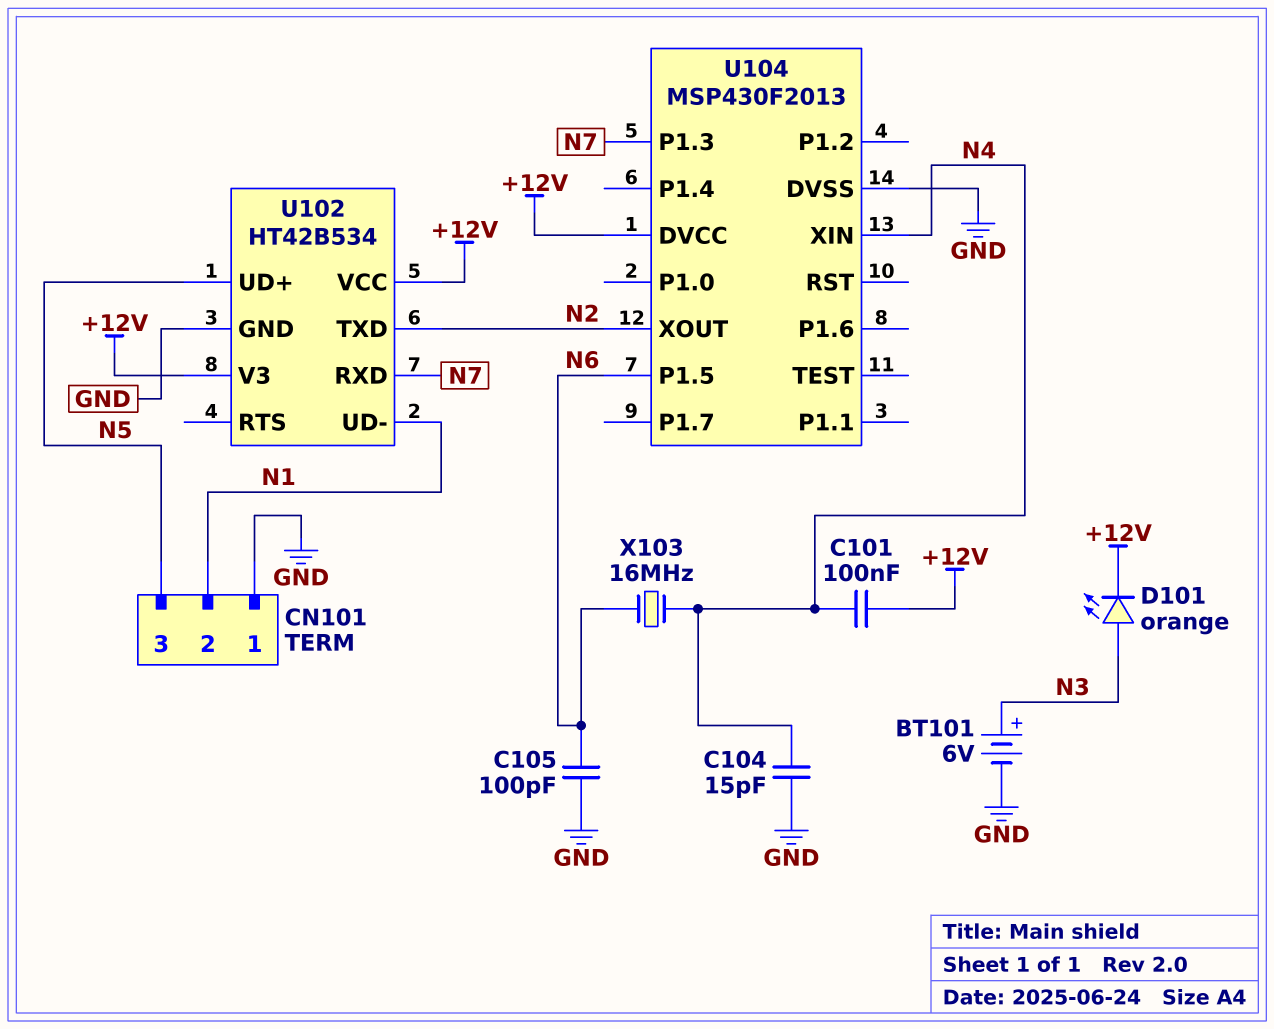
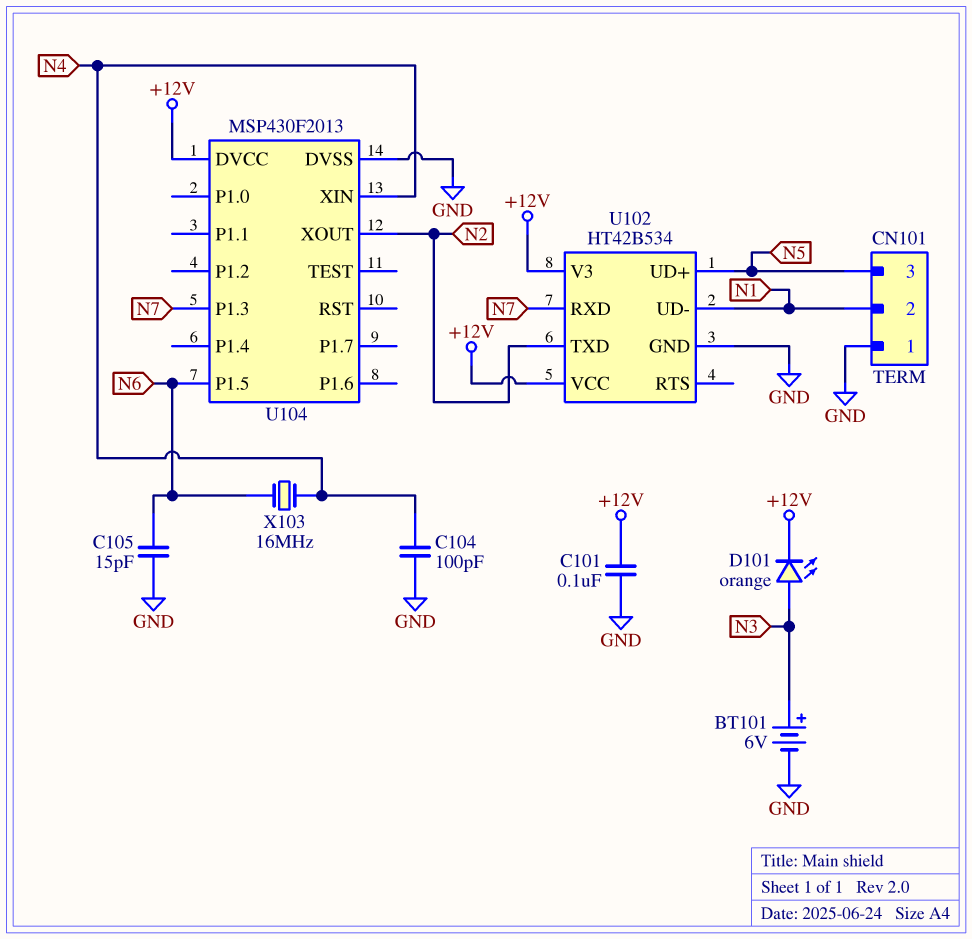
C101: 100nF (+12V, N4) -> 100nF (+12V, GND)
C104: 15pF (GND, N4) -> 100pF (GND, N4)
C105: 100pF (GND, N6) -> 15pF (GND, N6)

